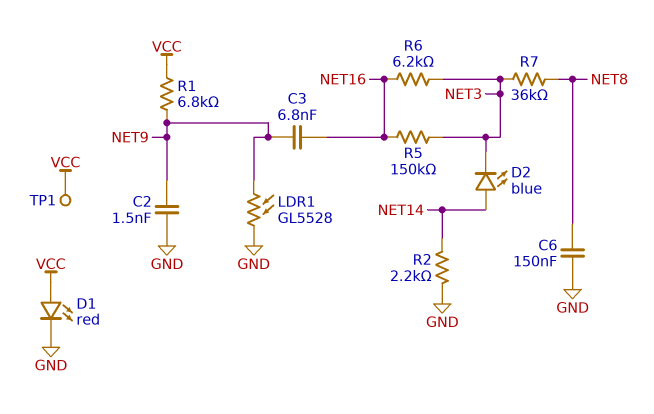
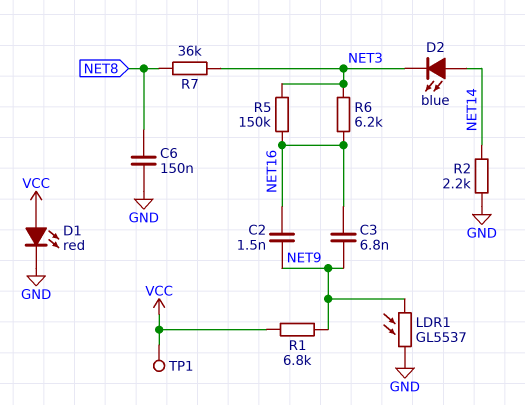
C2: 1.5nF (GND, NET9) -> 1.5nF (NET9, NET16)
LDR1: GL5528 (GND, NET9) -> GL5537 (GND, NET9)

